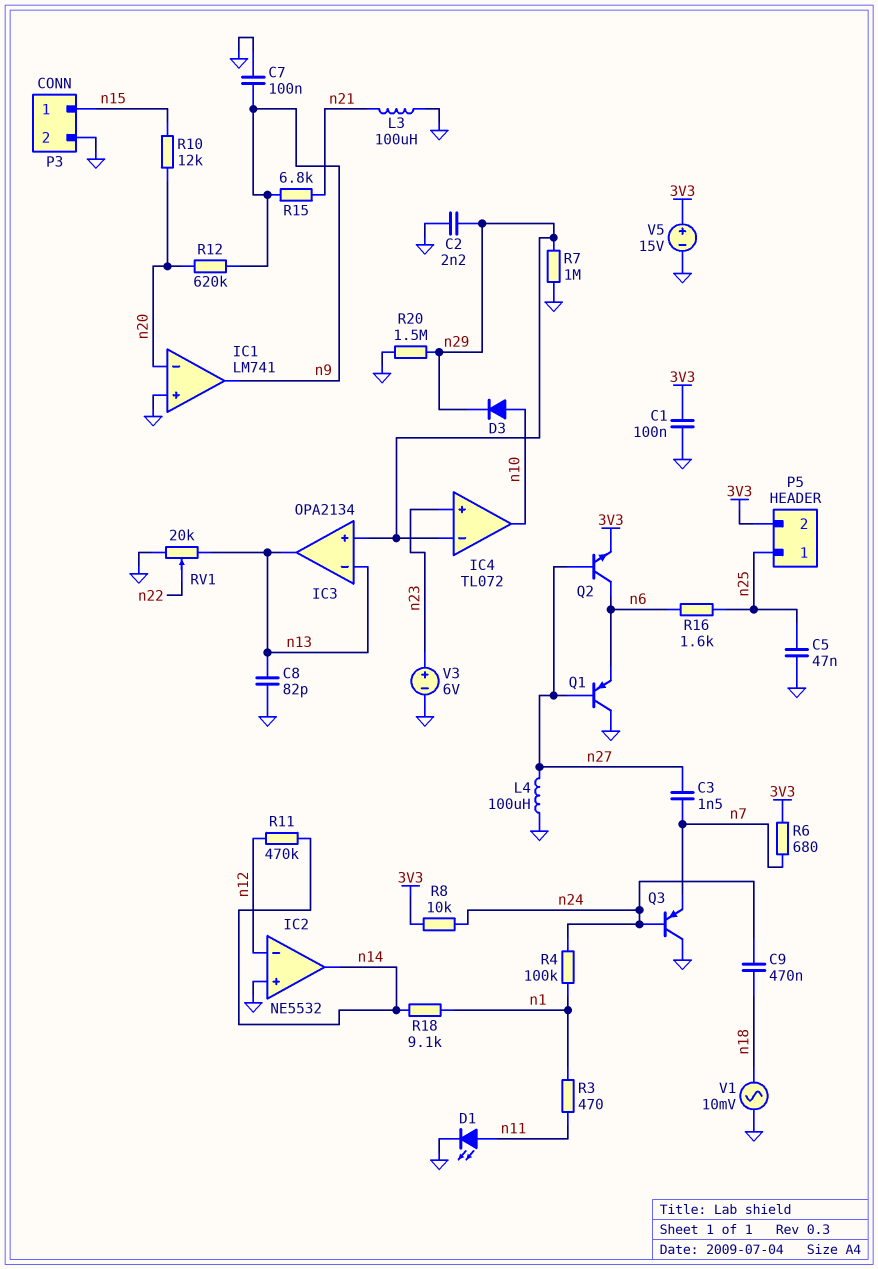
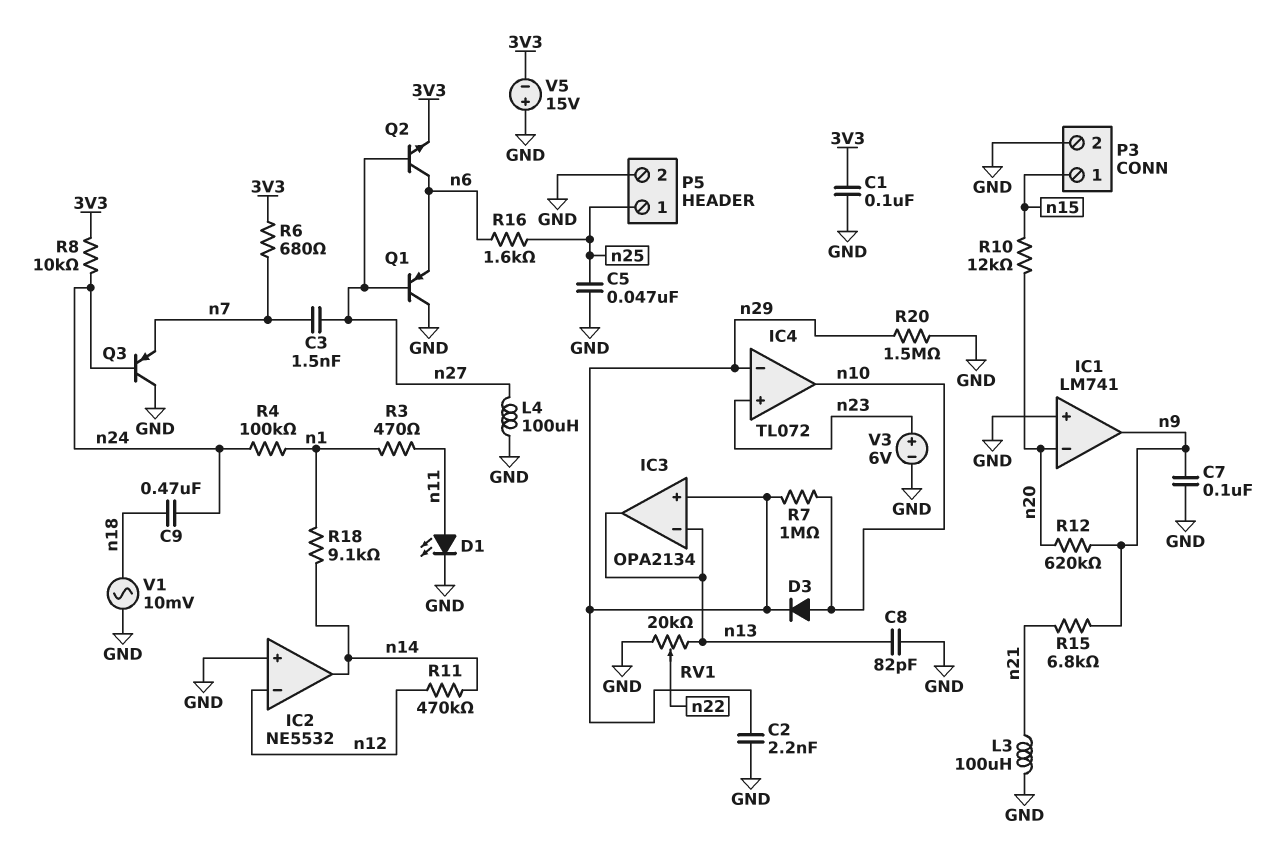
P5 pin 2: 3V3 -> GND
R7: 1M (GND, n29) -> 1M (n10, n29)
V5: 15V (plus 3V3, minus GND) -> 15V (plus GND, minus 3V3)

